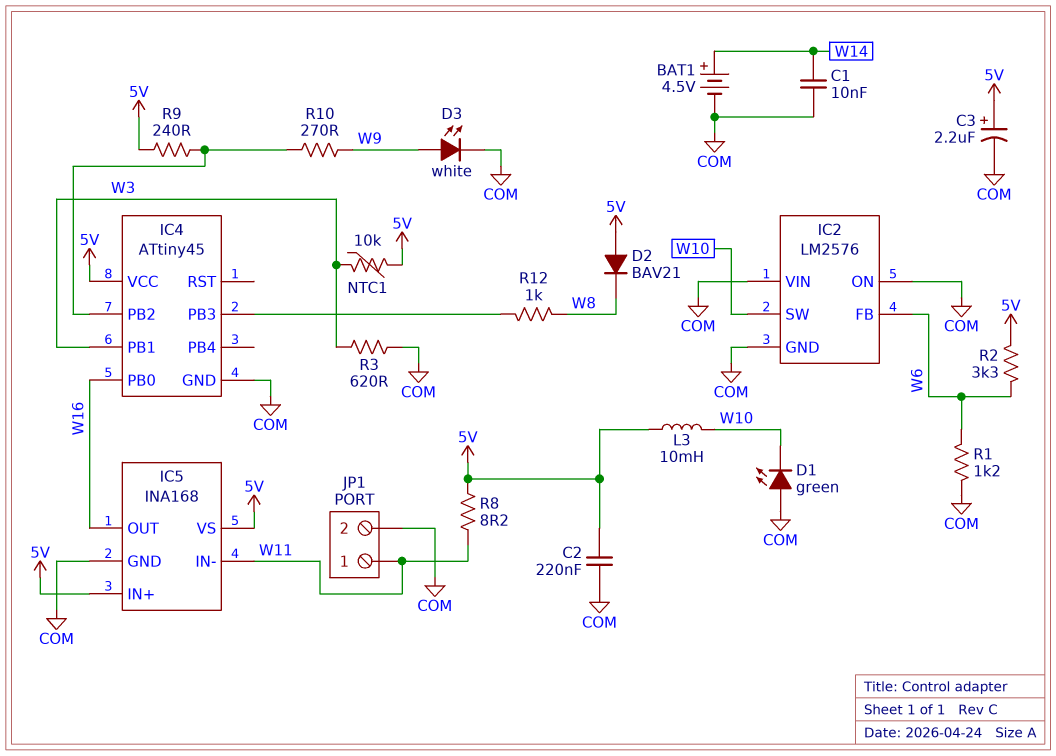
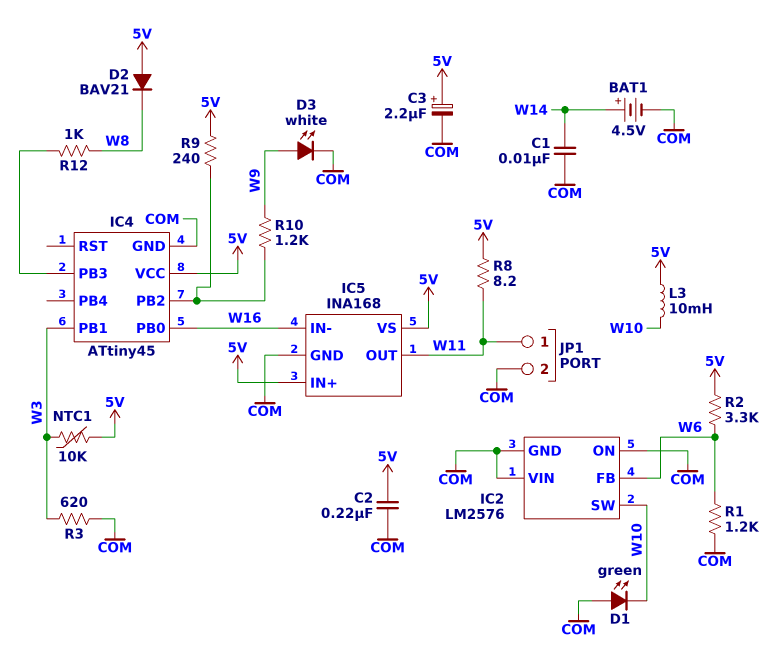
IC5 pin IN-: W11 -> W16
IC5 pin OUT: W16 -> W11
R10: 270 (IC4/PB2, W9) -> 1.2k (IC4/PB2, W9)

